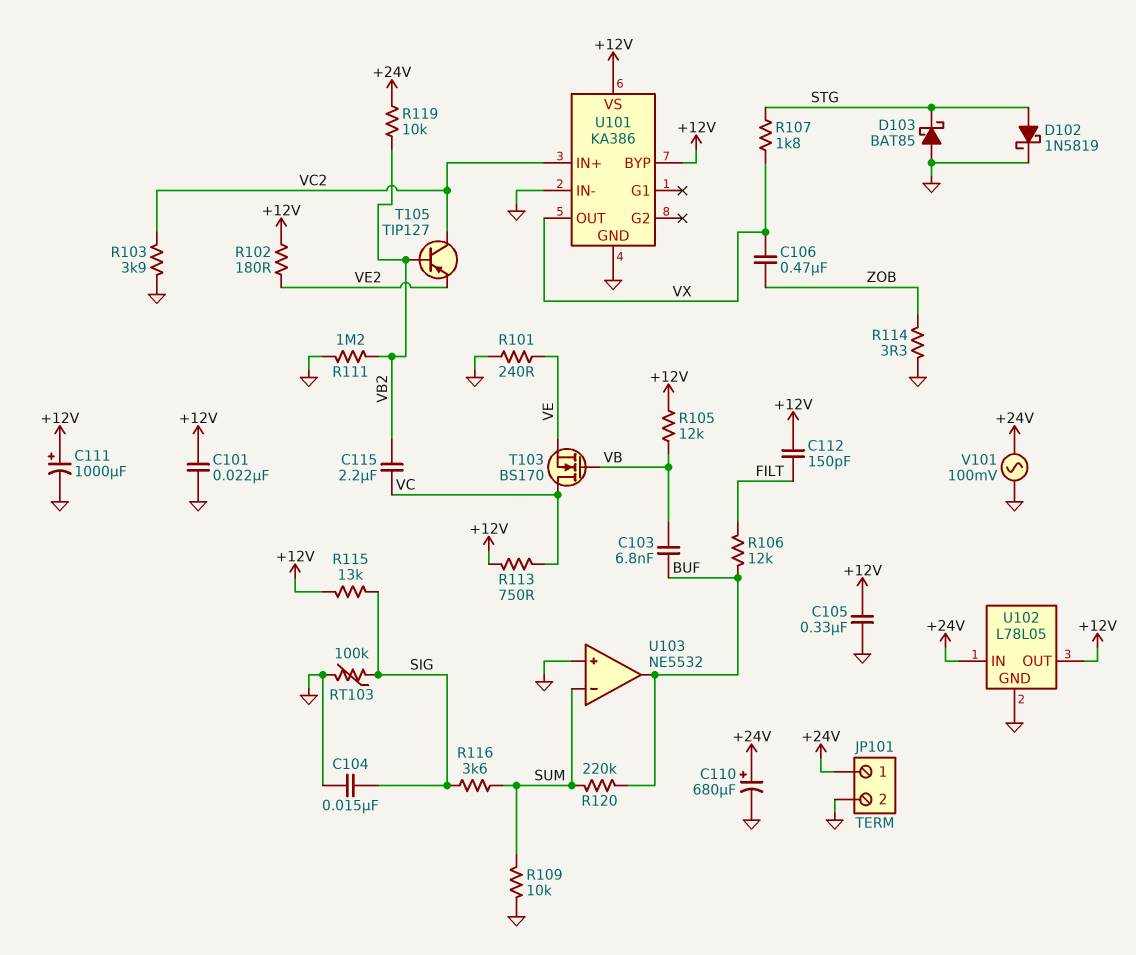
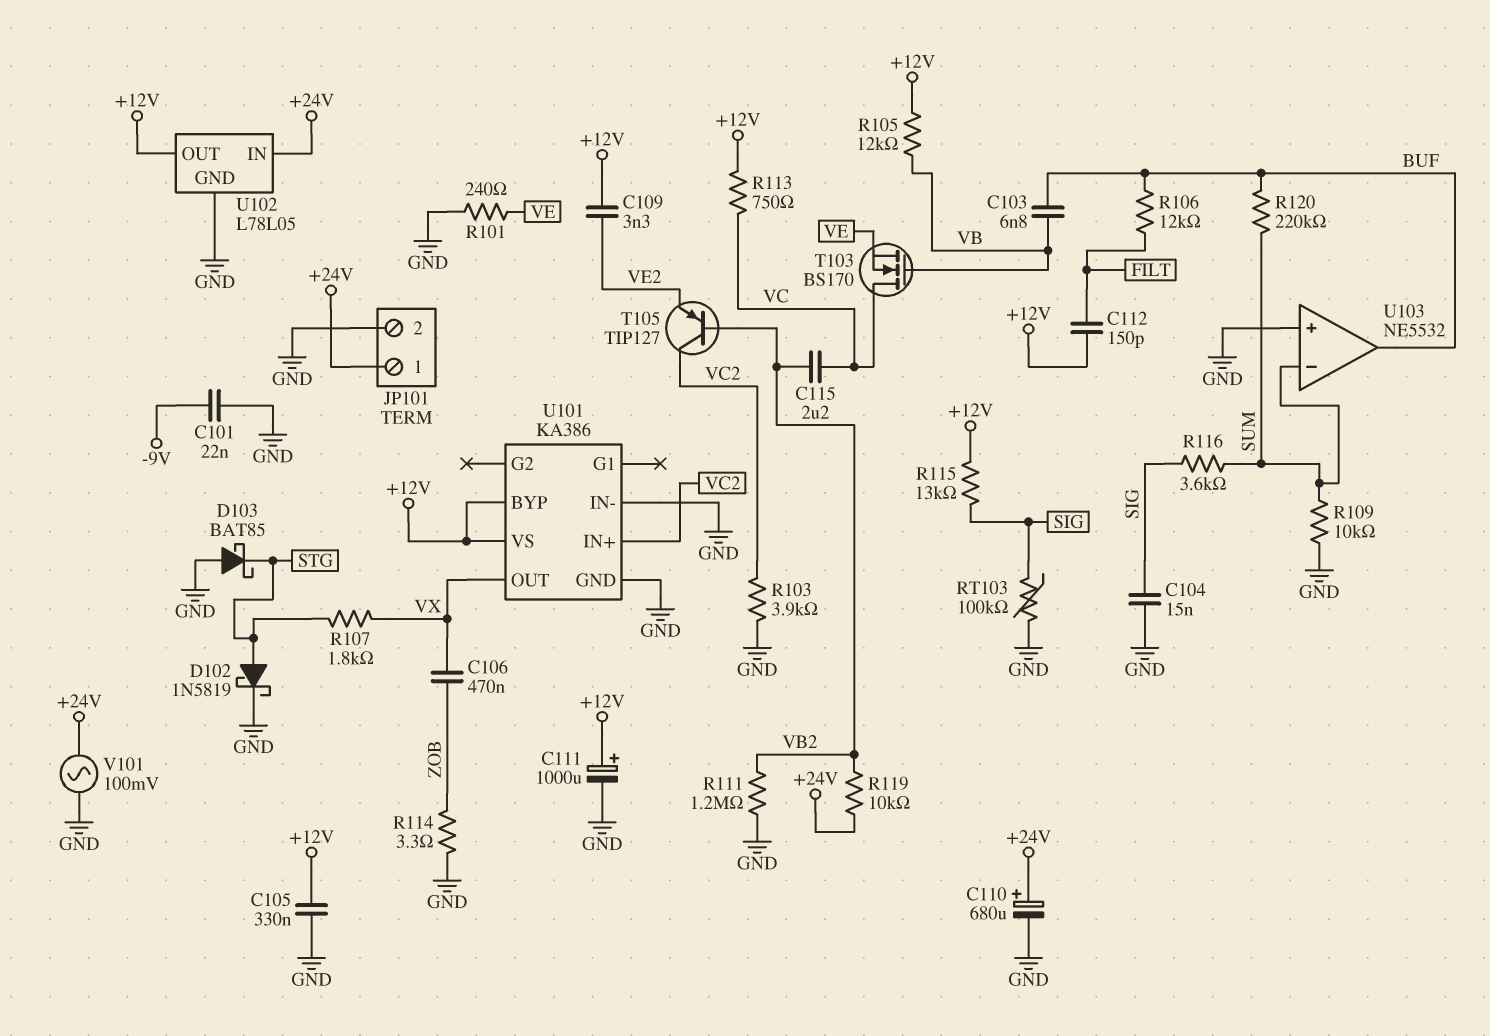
C101: 22nF (+12V, GND) -> 22nF (-9V, GND)
C109: none -> 3.3nF (+12V, VE2)
R102: 180 (+12V, VE2) -> none

